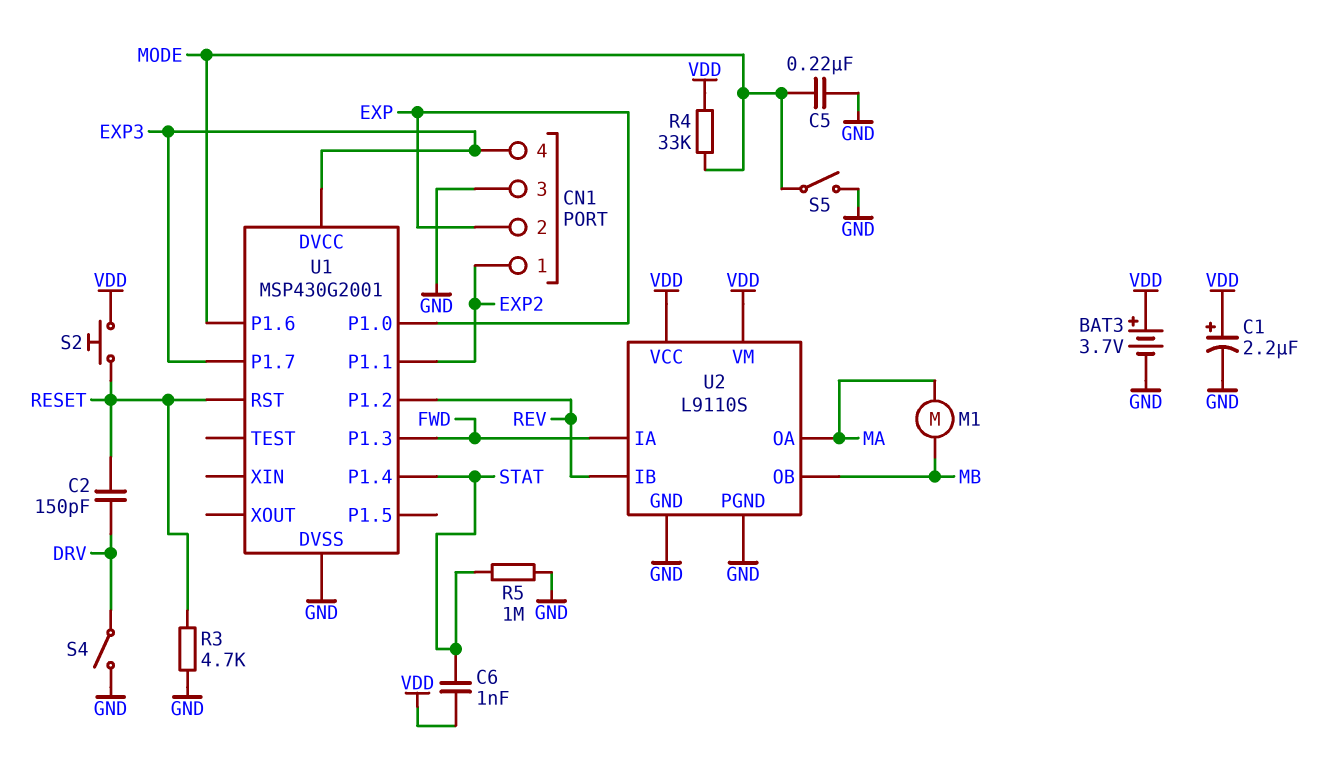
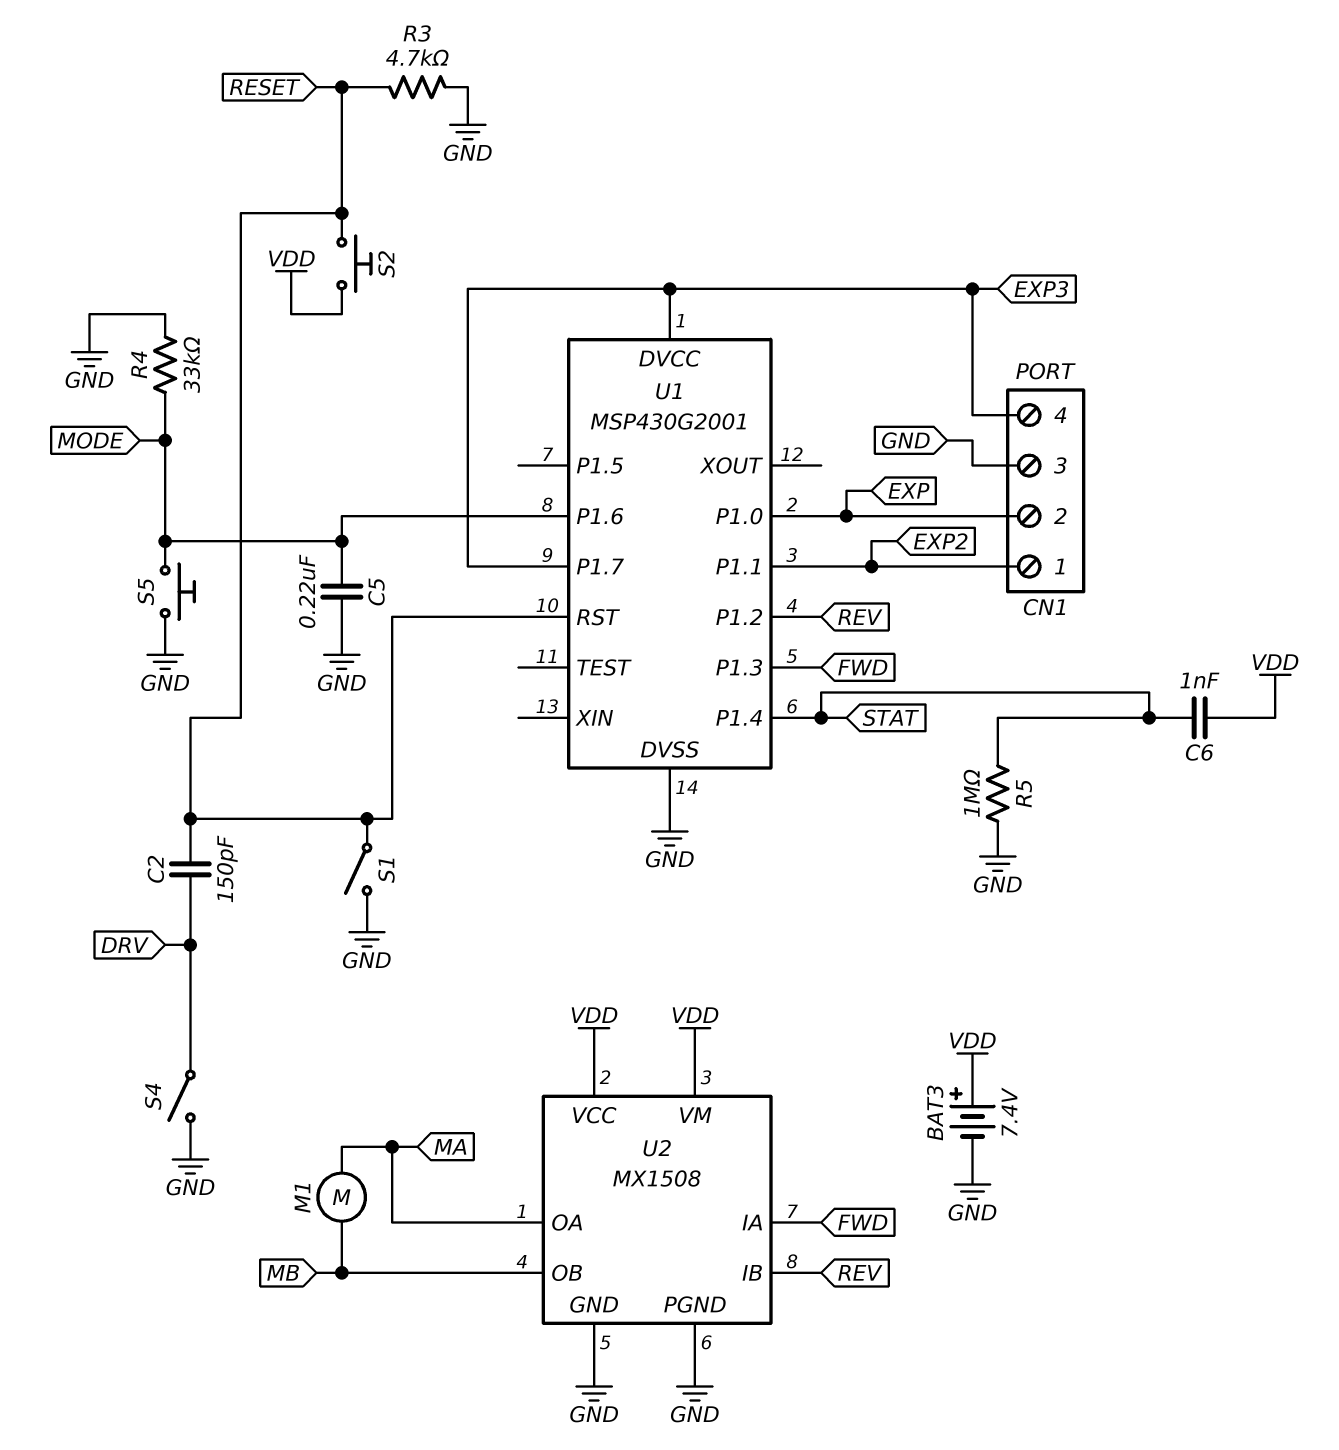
BAT3: 3.7V (plus VDD, minus GND) -> 7.4V (plus VDD, minus GND)
C1: 2.2uF (plus VDD, minus GND) -> none
R4: 33k (MODE, VDD) -> 33k (GND, MODE)
S1: none -> switch (GND, RESET)
S5: switch (GND, MODE) -> button (GND, MODE)
U2: L9110S -> MX1508

